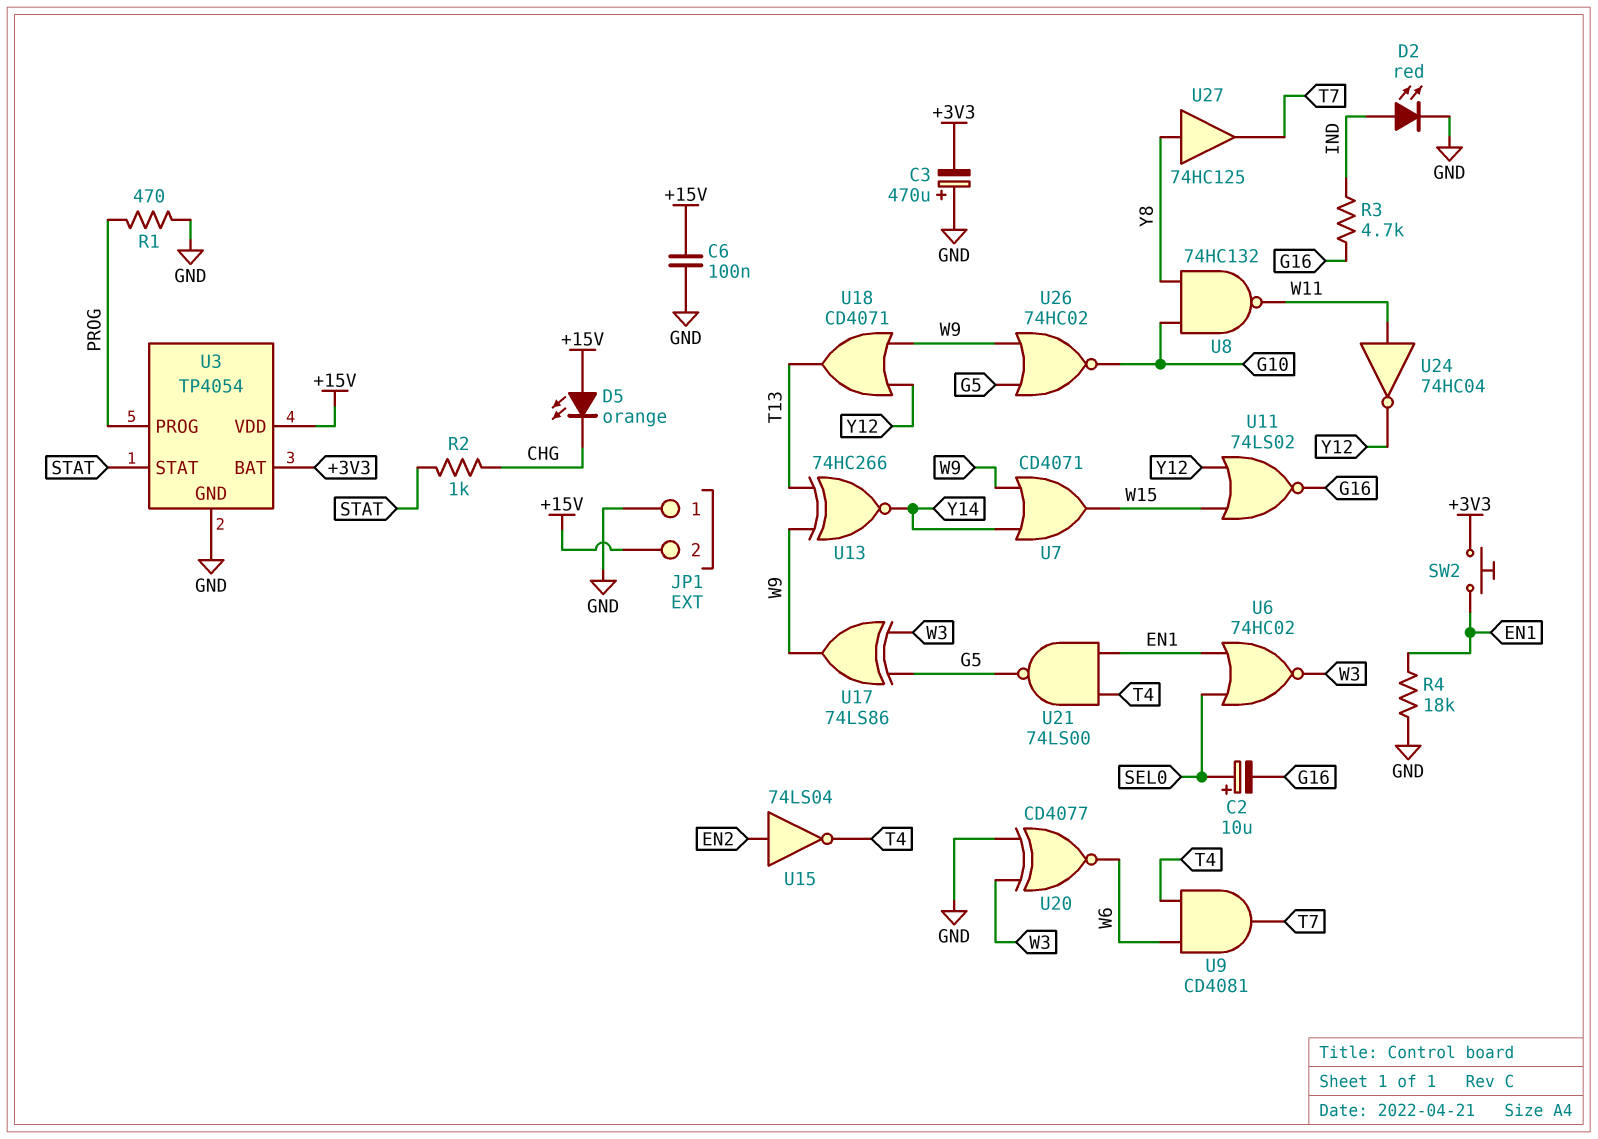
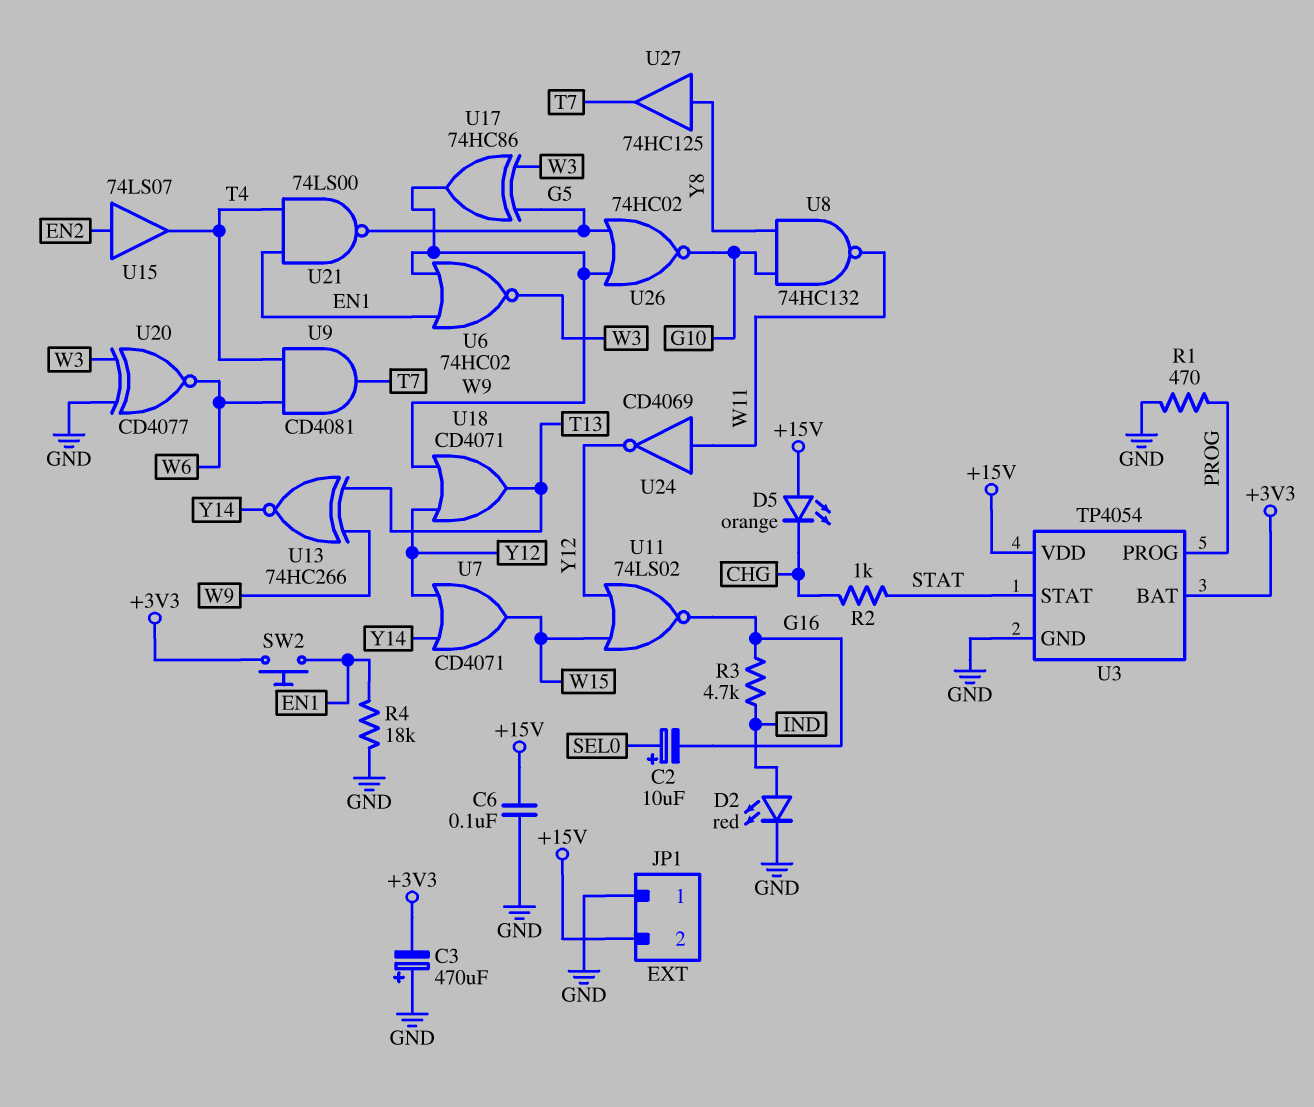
U6: NOR 74HC02 (in EN1, in SEL0, out W3) -> NOR 74HC02 (in EN1, in W9, out W3)
U7: OR CD4071 (in W9, in Y14, out W15) -> OR CD4071 (in Y12, in Y14, out W15)
U15: NOT 74LS04 (in EN2, out T4) -> buffer 74LS07 (in EN2, out T4)
U17: XOR 74LS86 (in G5, in W3, out W9) -> XOR 74HC86 (in G5, in W3, out W9)
U24: NOT 74HC04 (in W11, out Y12) -> NOT CD4069 (in W11, out Y12)

